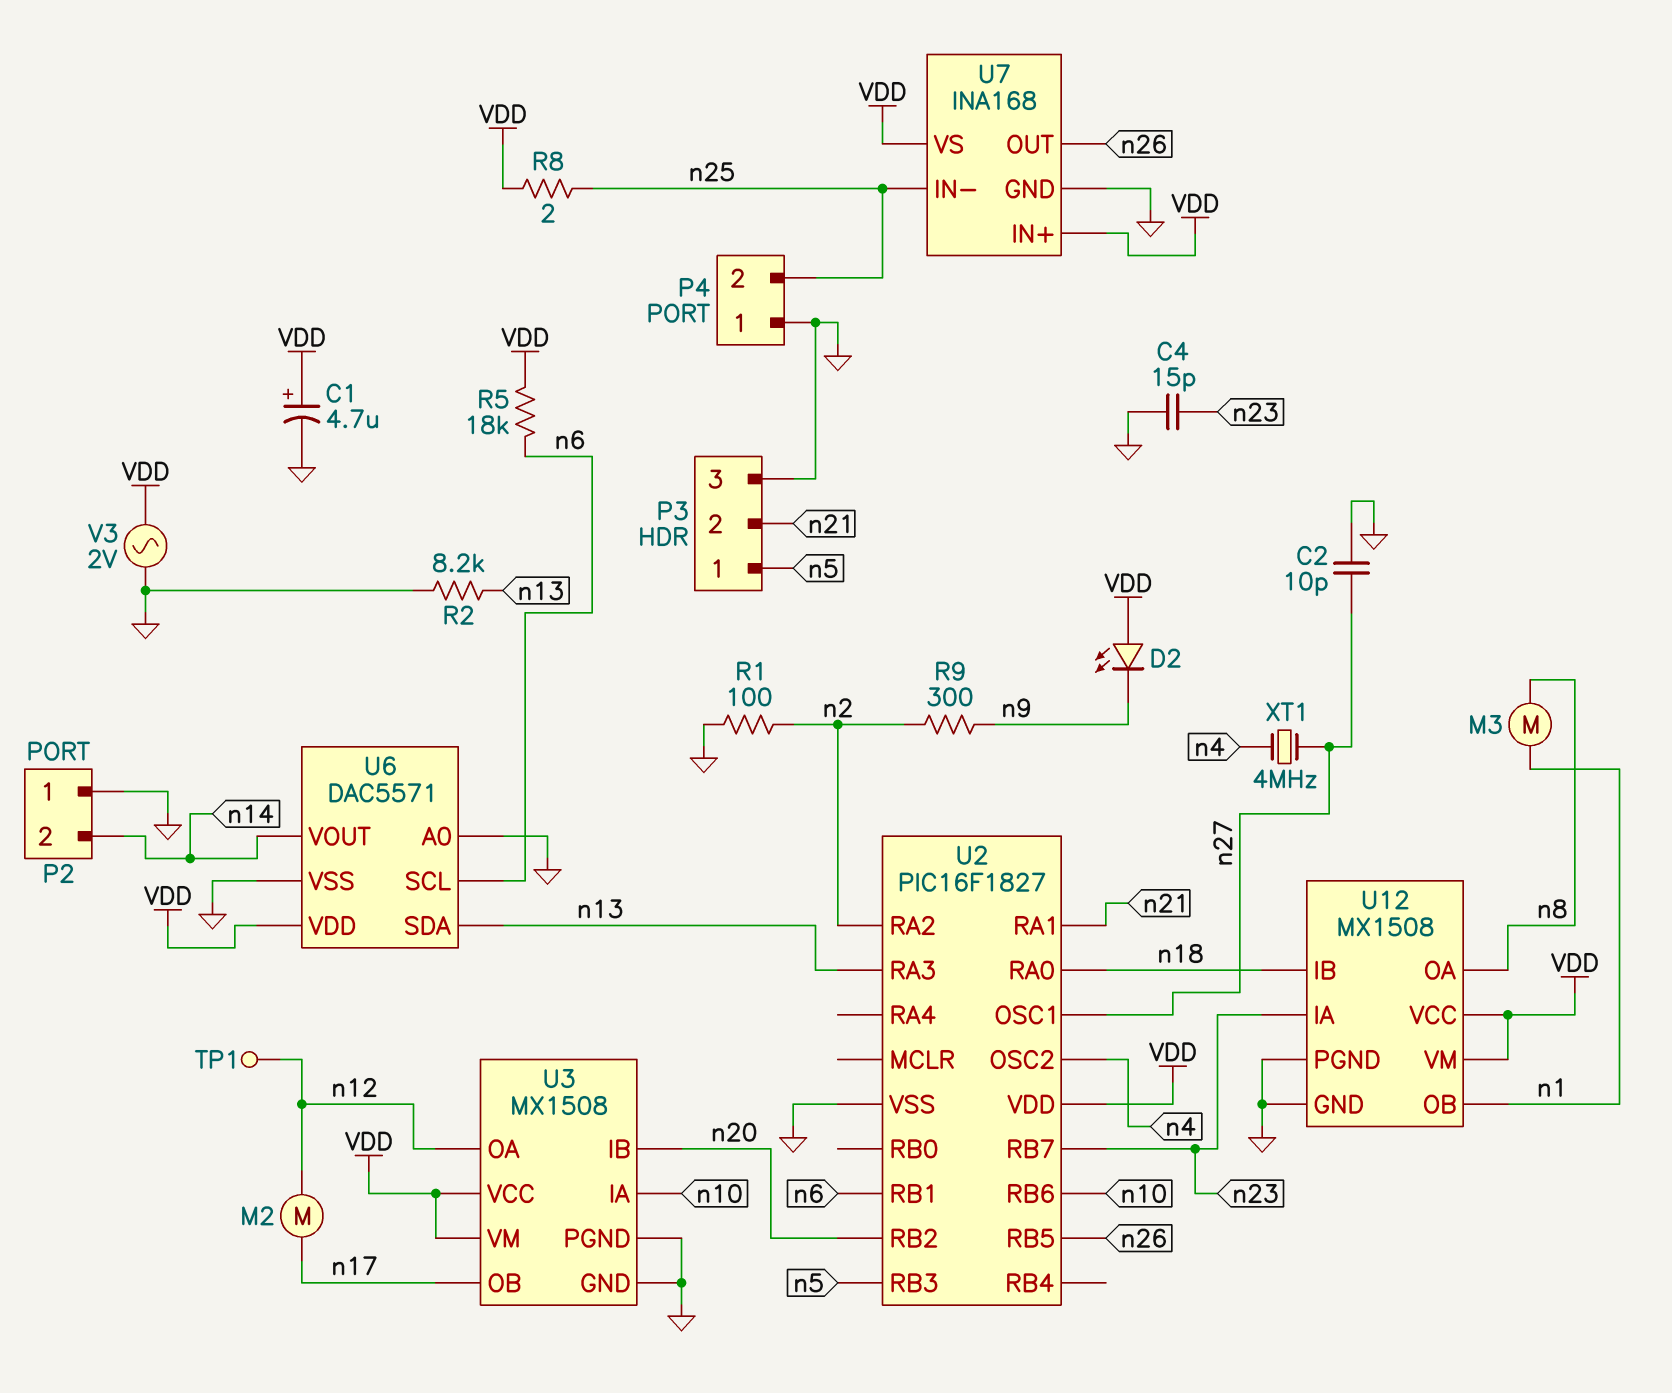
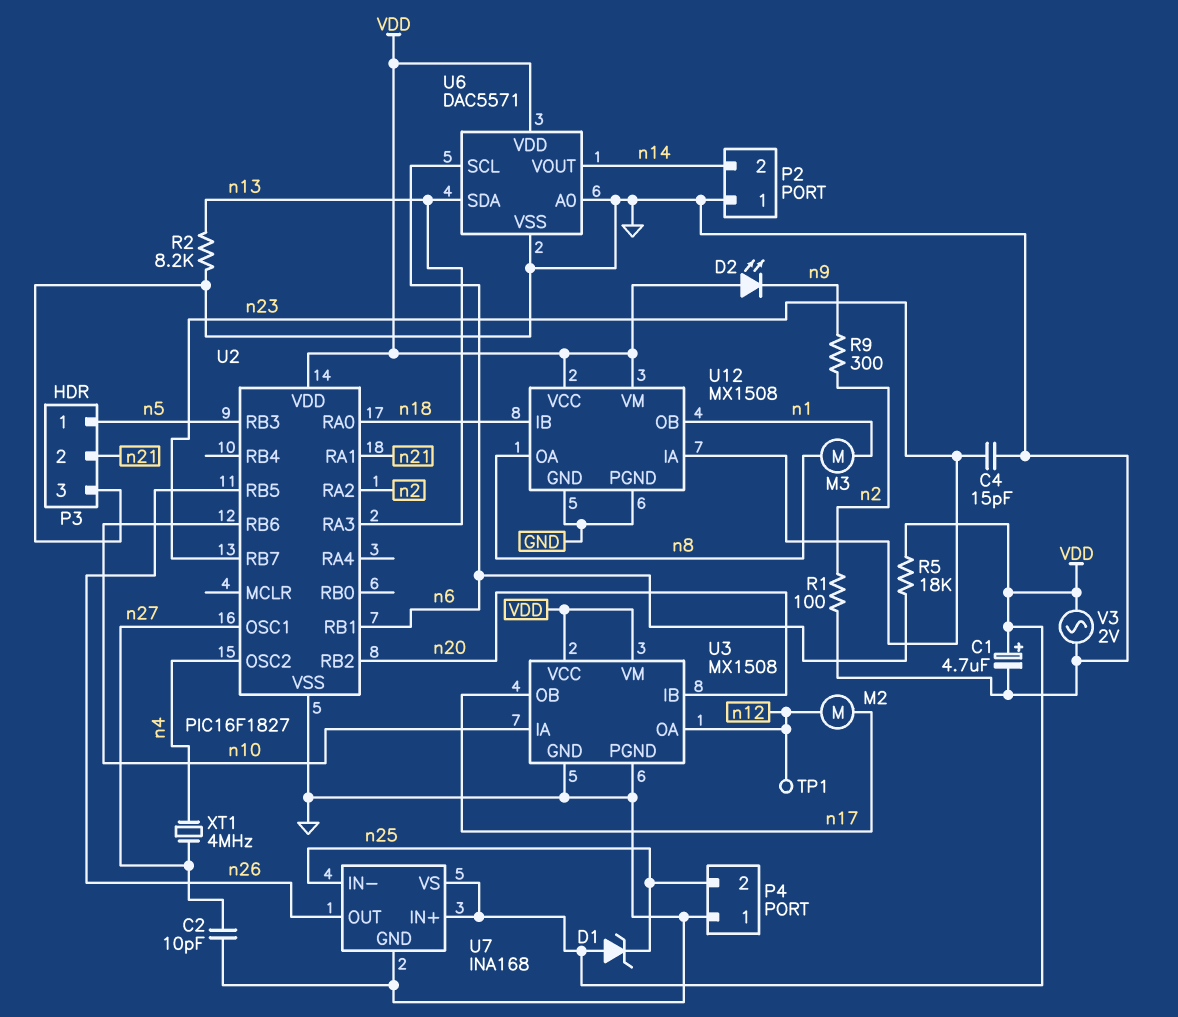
D1: none -> zener (A VDD, K n25)
R8: 2 (VDD, n25) -> none

